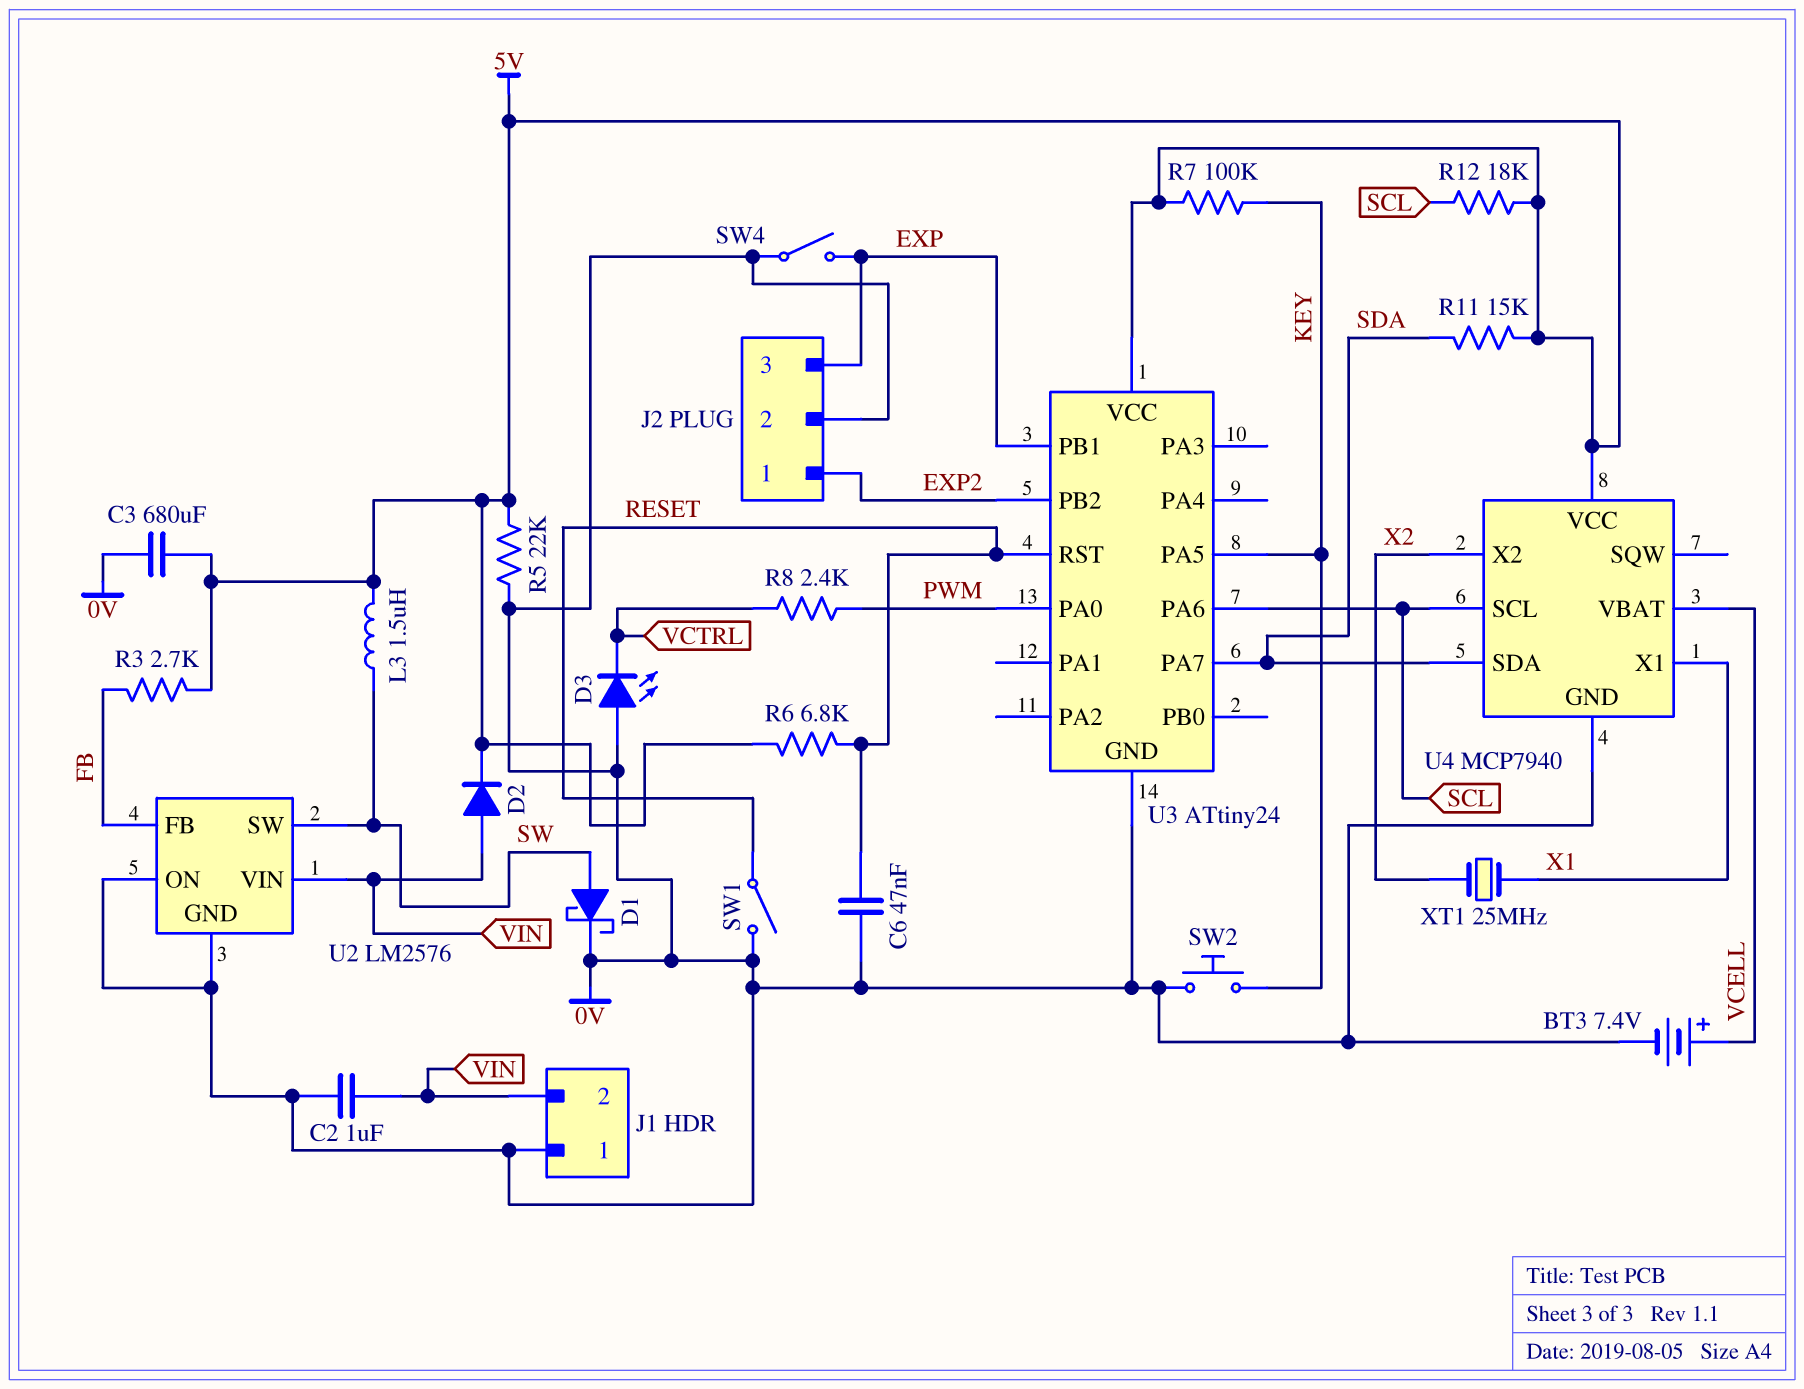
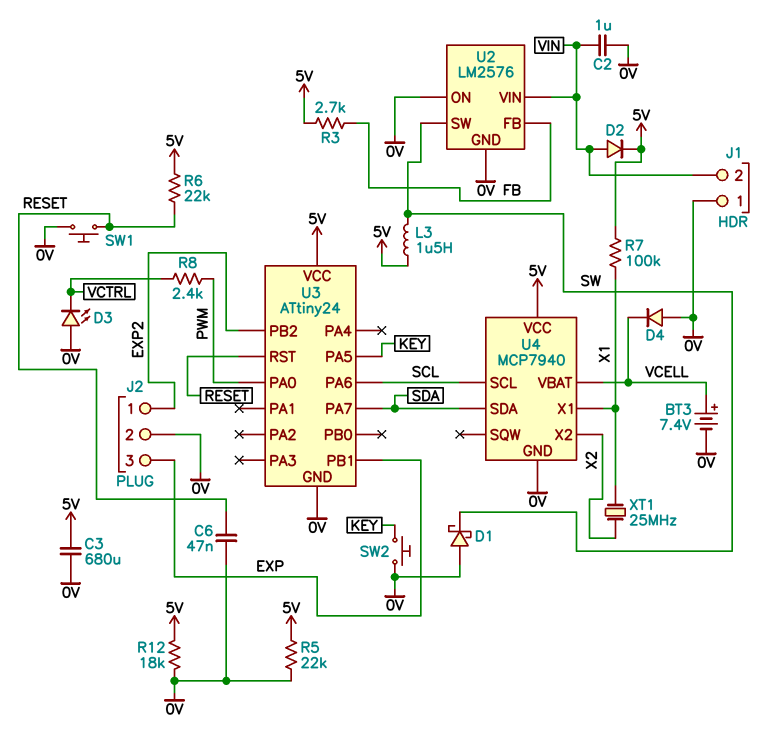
D1: schottky (A SW, K 0V) -> schottky (A 0V, K SW)
D4: none -> diode (A 0V, K VCELL)
R6: 6.8k (5V, RESET) -> 22k (5V, RESET)
R7: 100k (5V, KEY) -> 100k (5V, X1)
R11: 15k (5V, SDA) -> none
R12: 18k (5V, SCL) -> 18k (0V, 5V)
SW1: switch (0V, RESET) -> button (0V, RESET)
SW4: switch (0V, EXP) -> none

